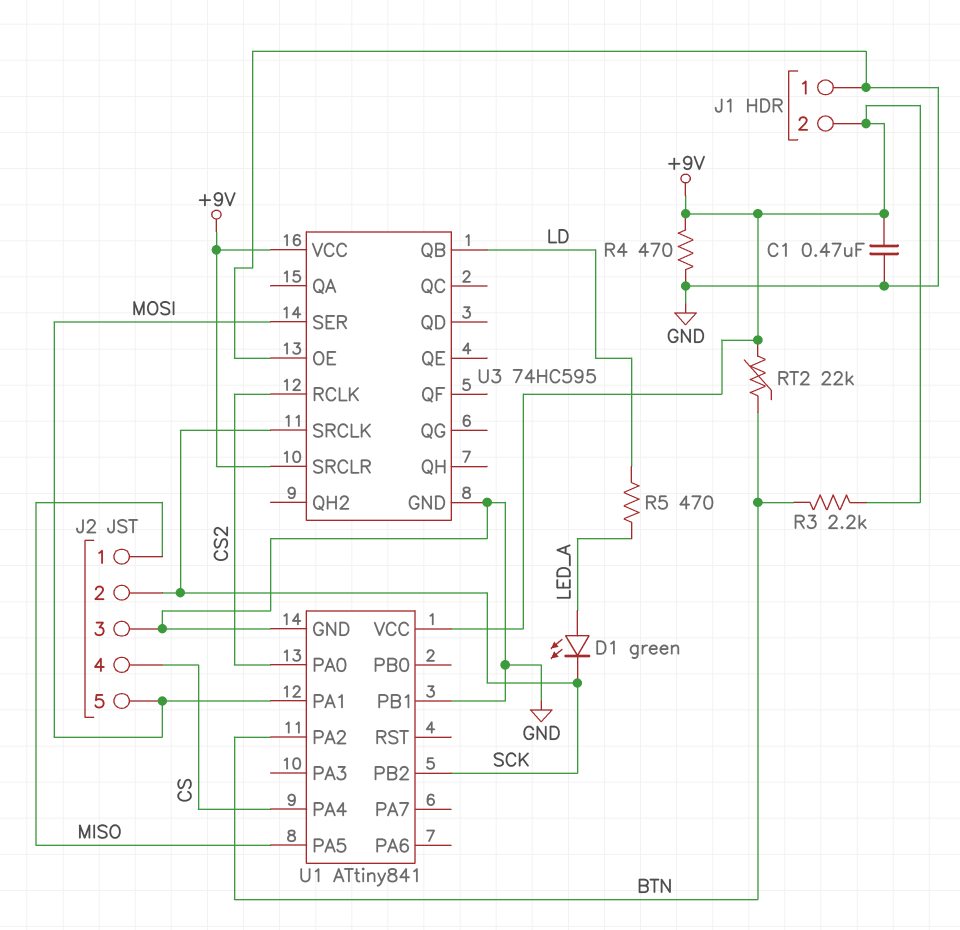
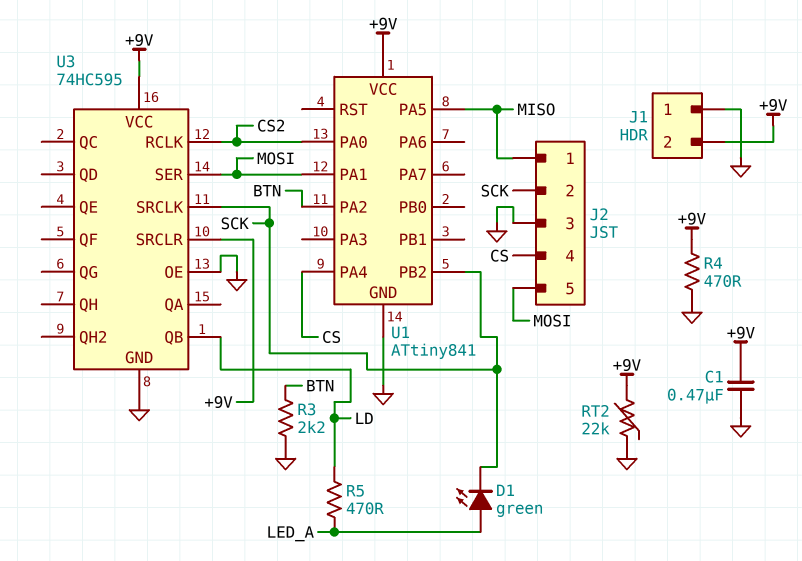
R3: 2.2k (+9V, BTN) -> 2.2k (BTN, GND)
RT2: 22k (+9V, BTN) -> 22k (+9V, GND)
U1 pin PB1: GND -> none

